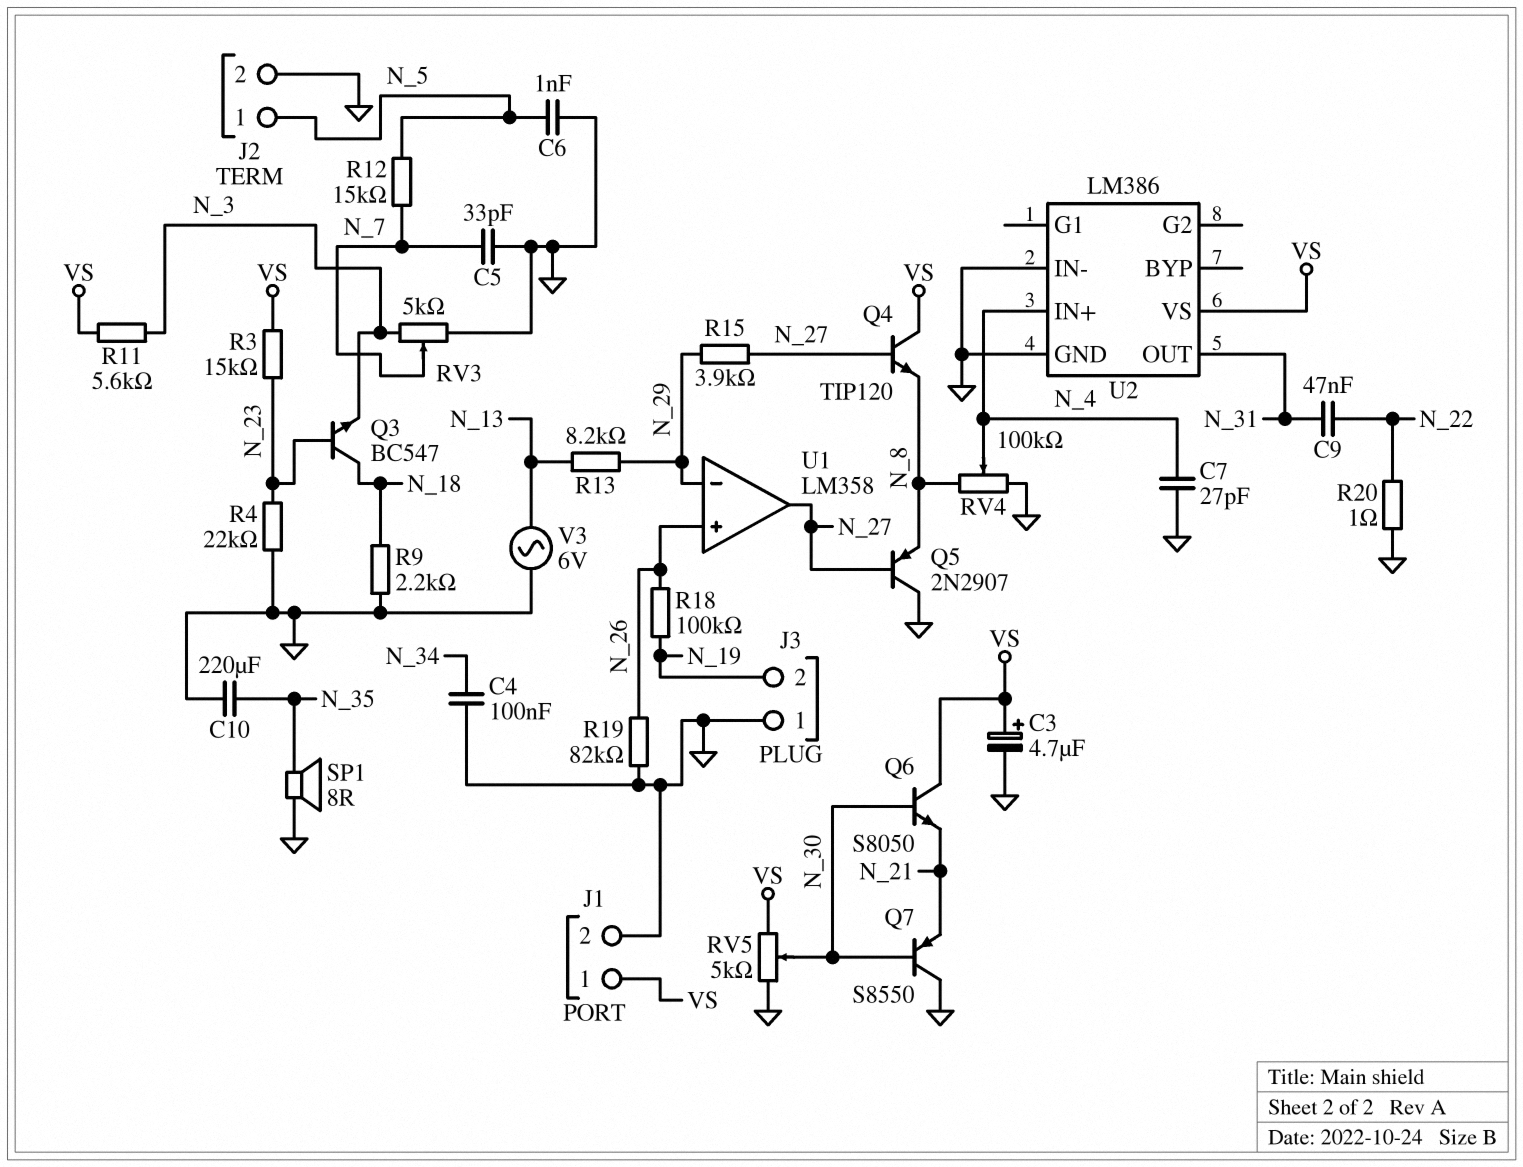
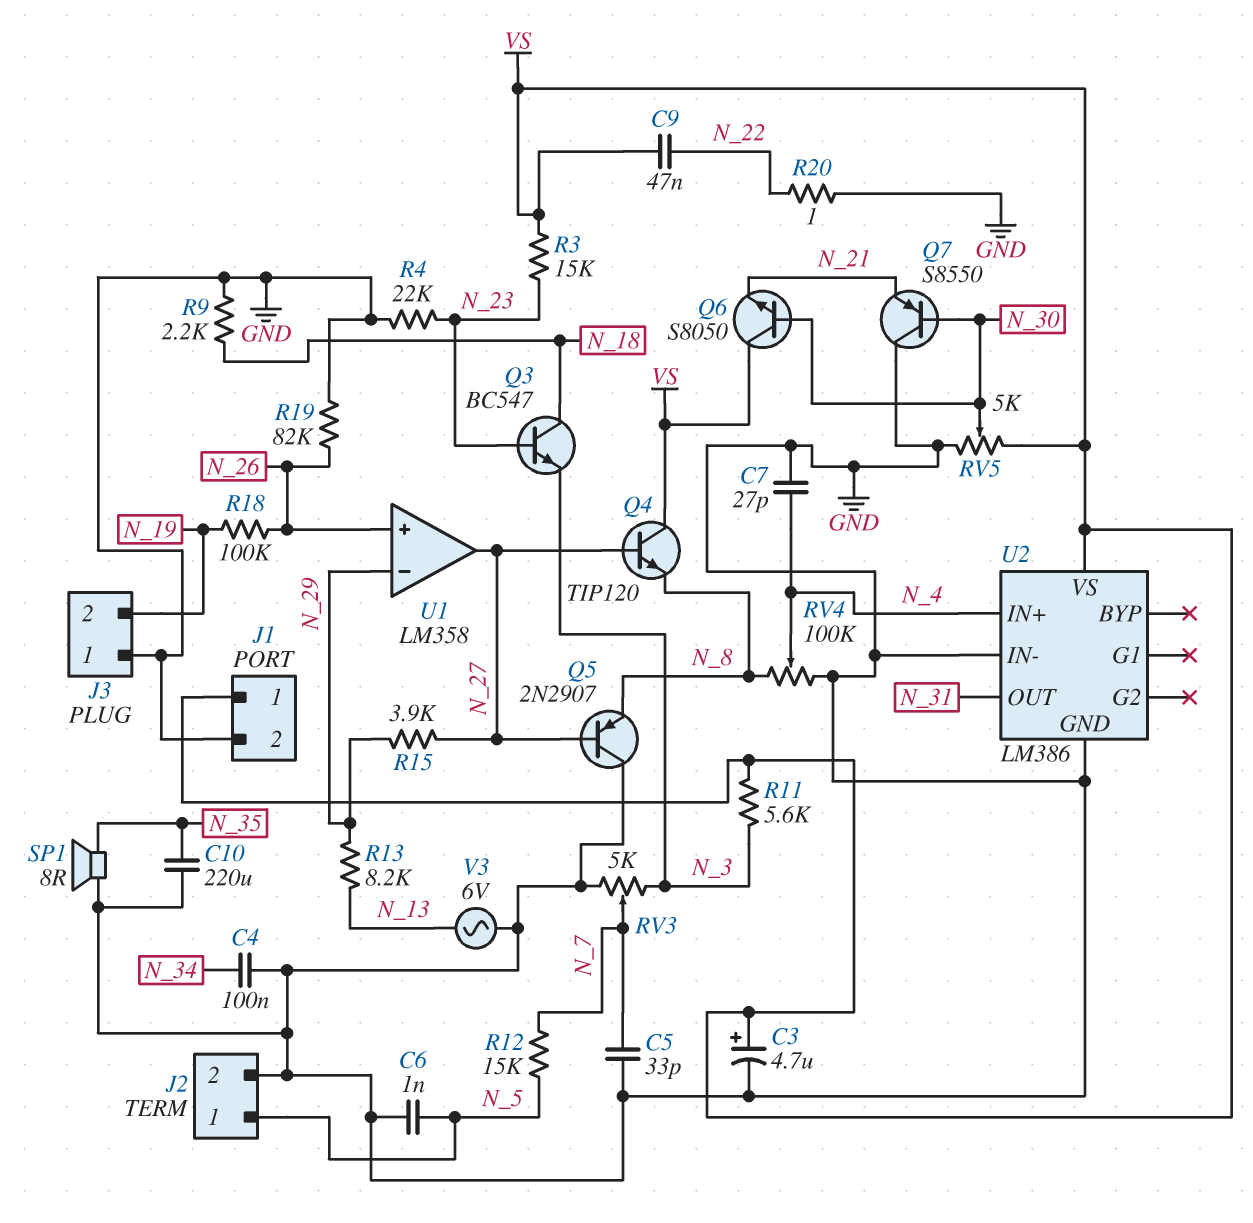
C9: 47nF (N_22, N_31) -> 47nF (N_22, VS)

